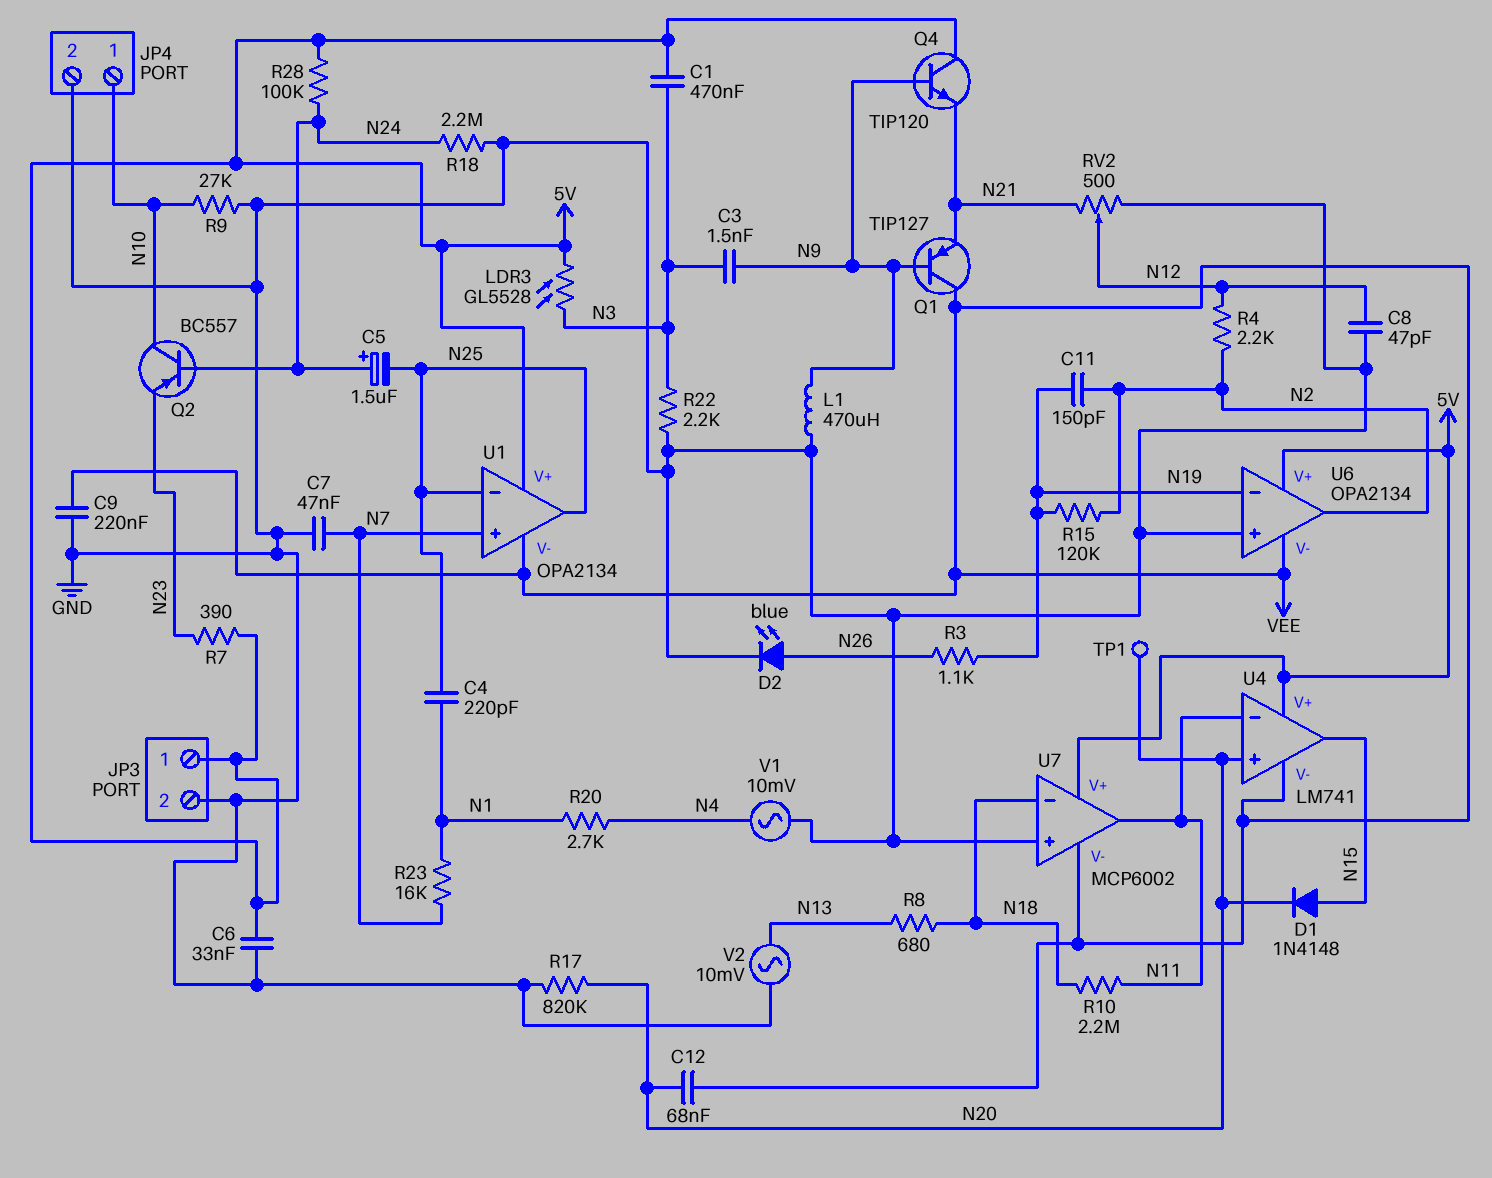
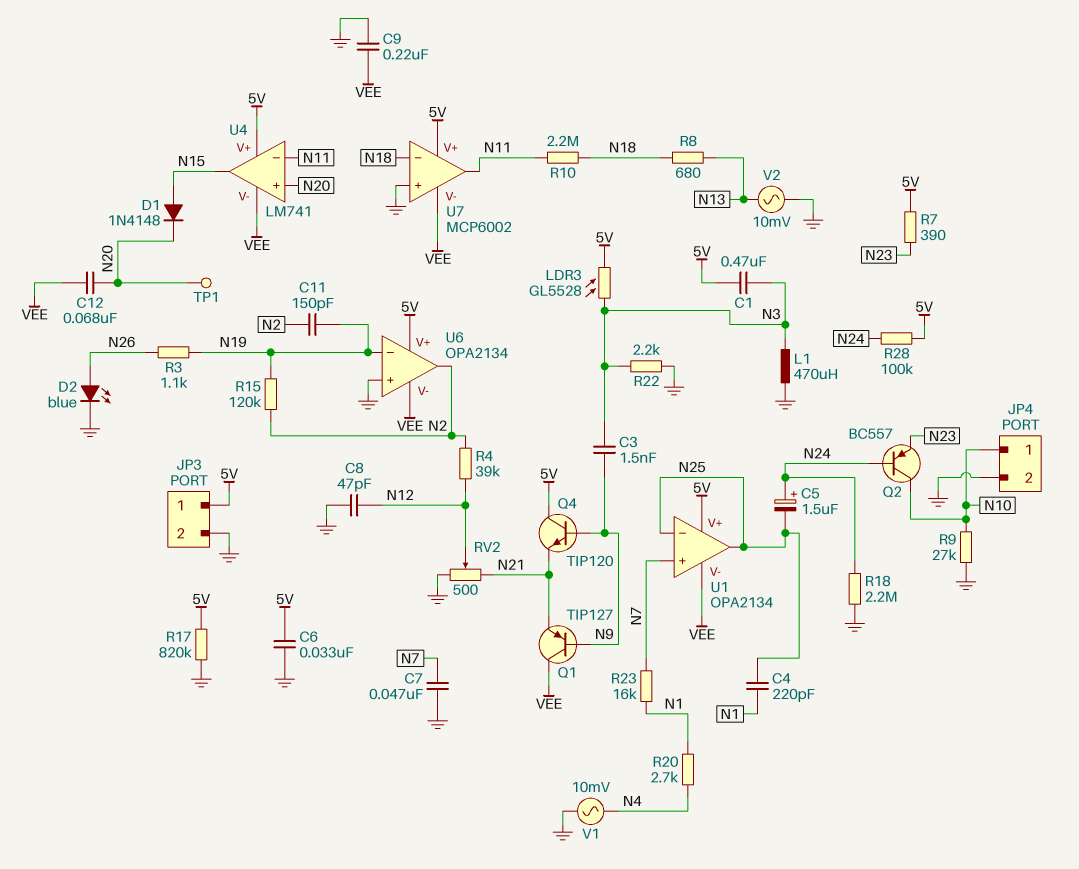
L1: 470uH (GND, N9) -> 470uH (GND, N3)
R4: 2.2k (N2, N12) -> 39k (N2, N12)
R17: 820k (GND, N20) -> 820k (5V, GND)

